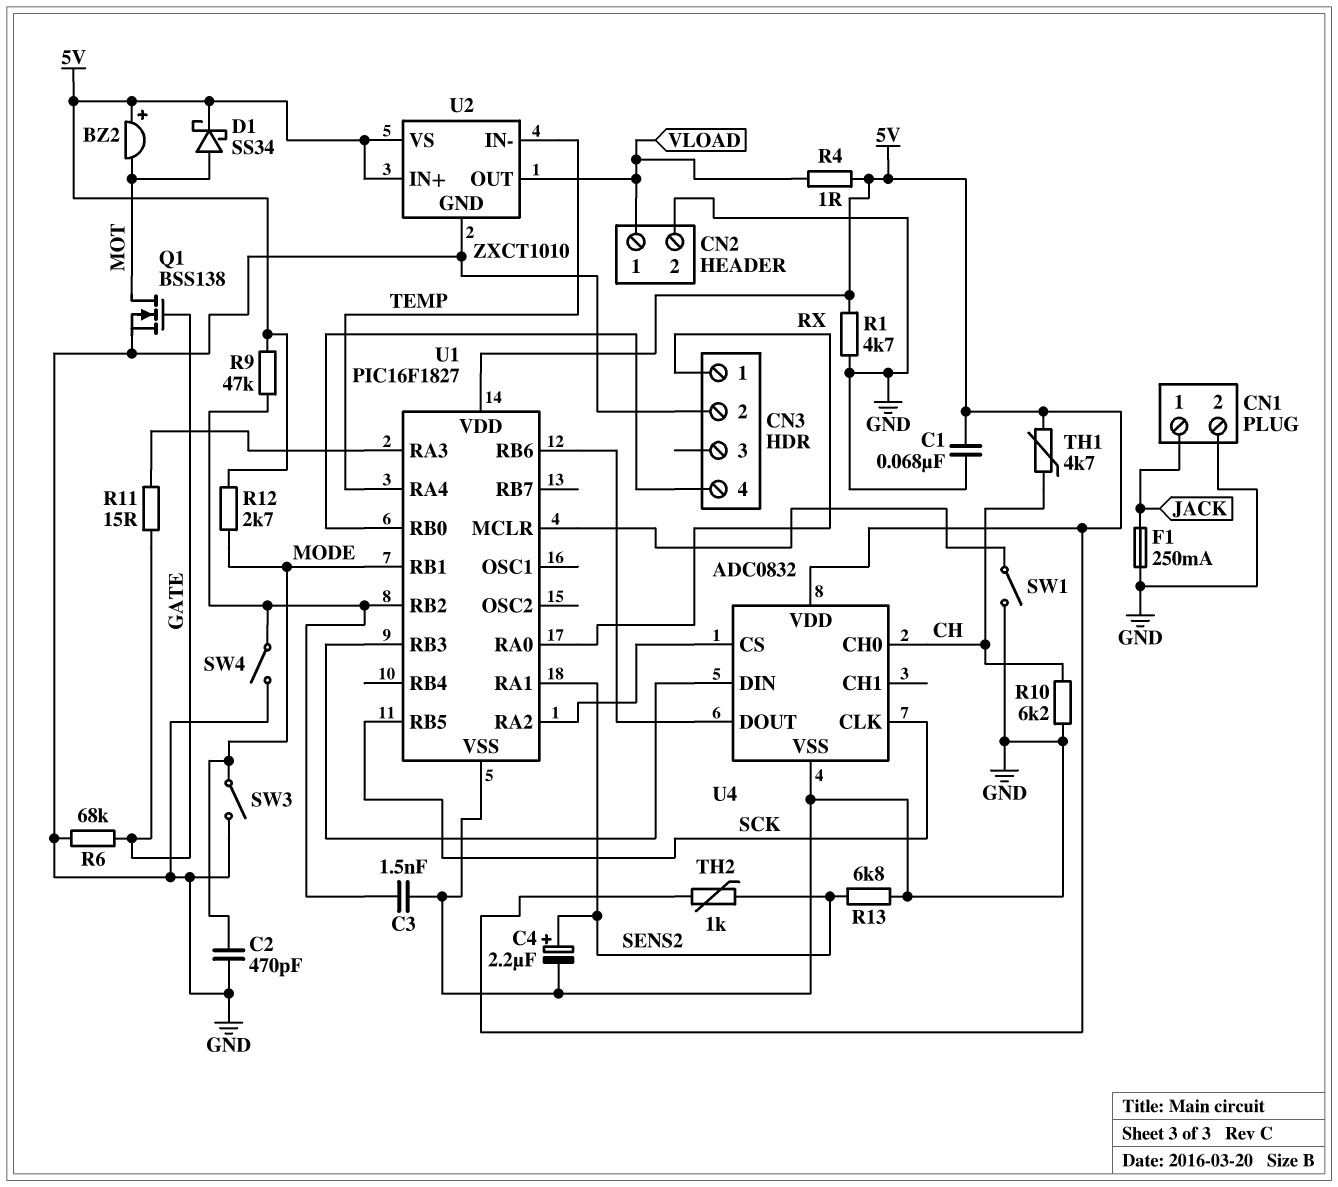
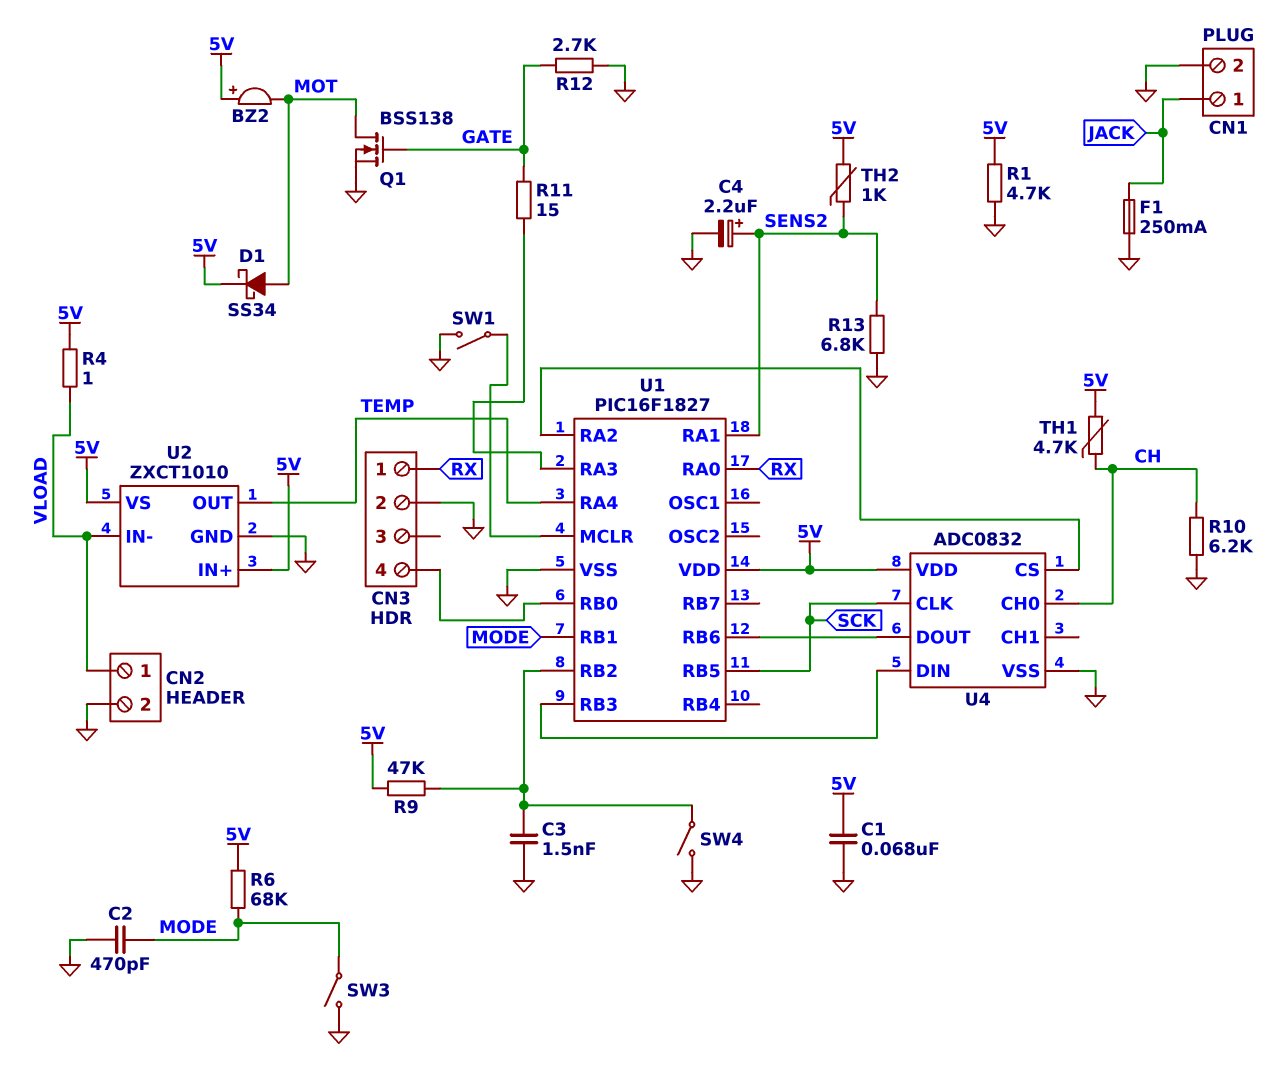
R6: 68k (GATE, GND) -> 68k (5V, MODE)
R12: 2.7k (5V, MODE) -> 2.7k (GATE, GND)
U2 pin IN-: TEMP -> VLOAD
U2 pin OUT: VLOAD -> TEMP

